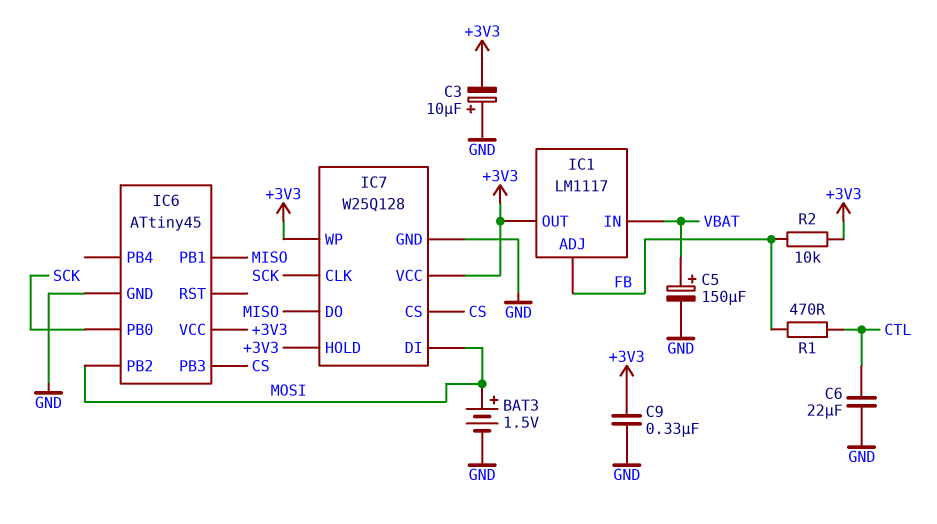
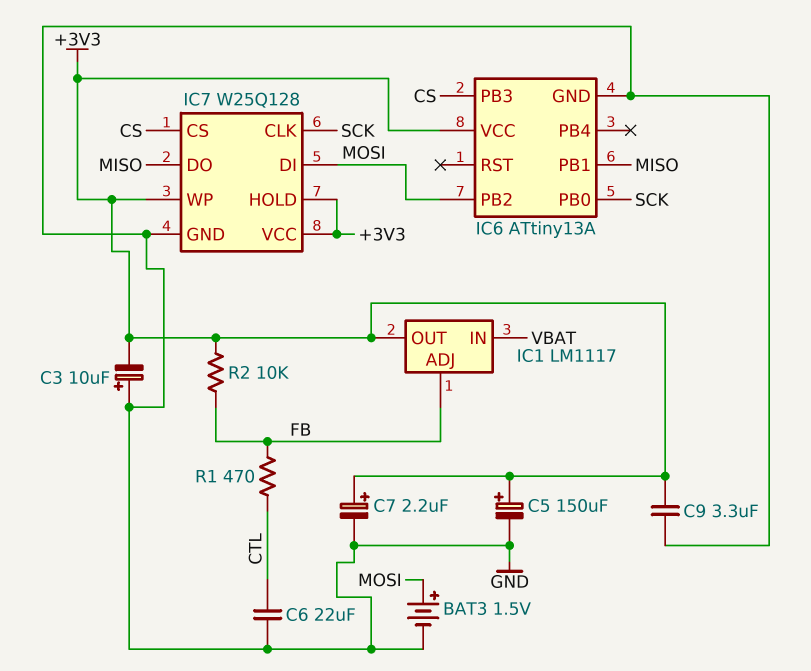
C5: 150uF (plus VBAT, minus GND) -> 150uF (plus +3V3, minus GND)
C7: none -> 2.2uF (plus +3V3, minus GND)
C9: 330nF (+3V3, GND) -> 3.3uF (+3V3, GND)
IC6: ATtiny45 -> ATtiny13A

